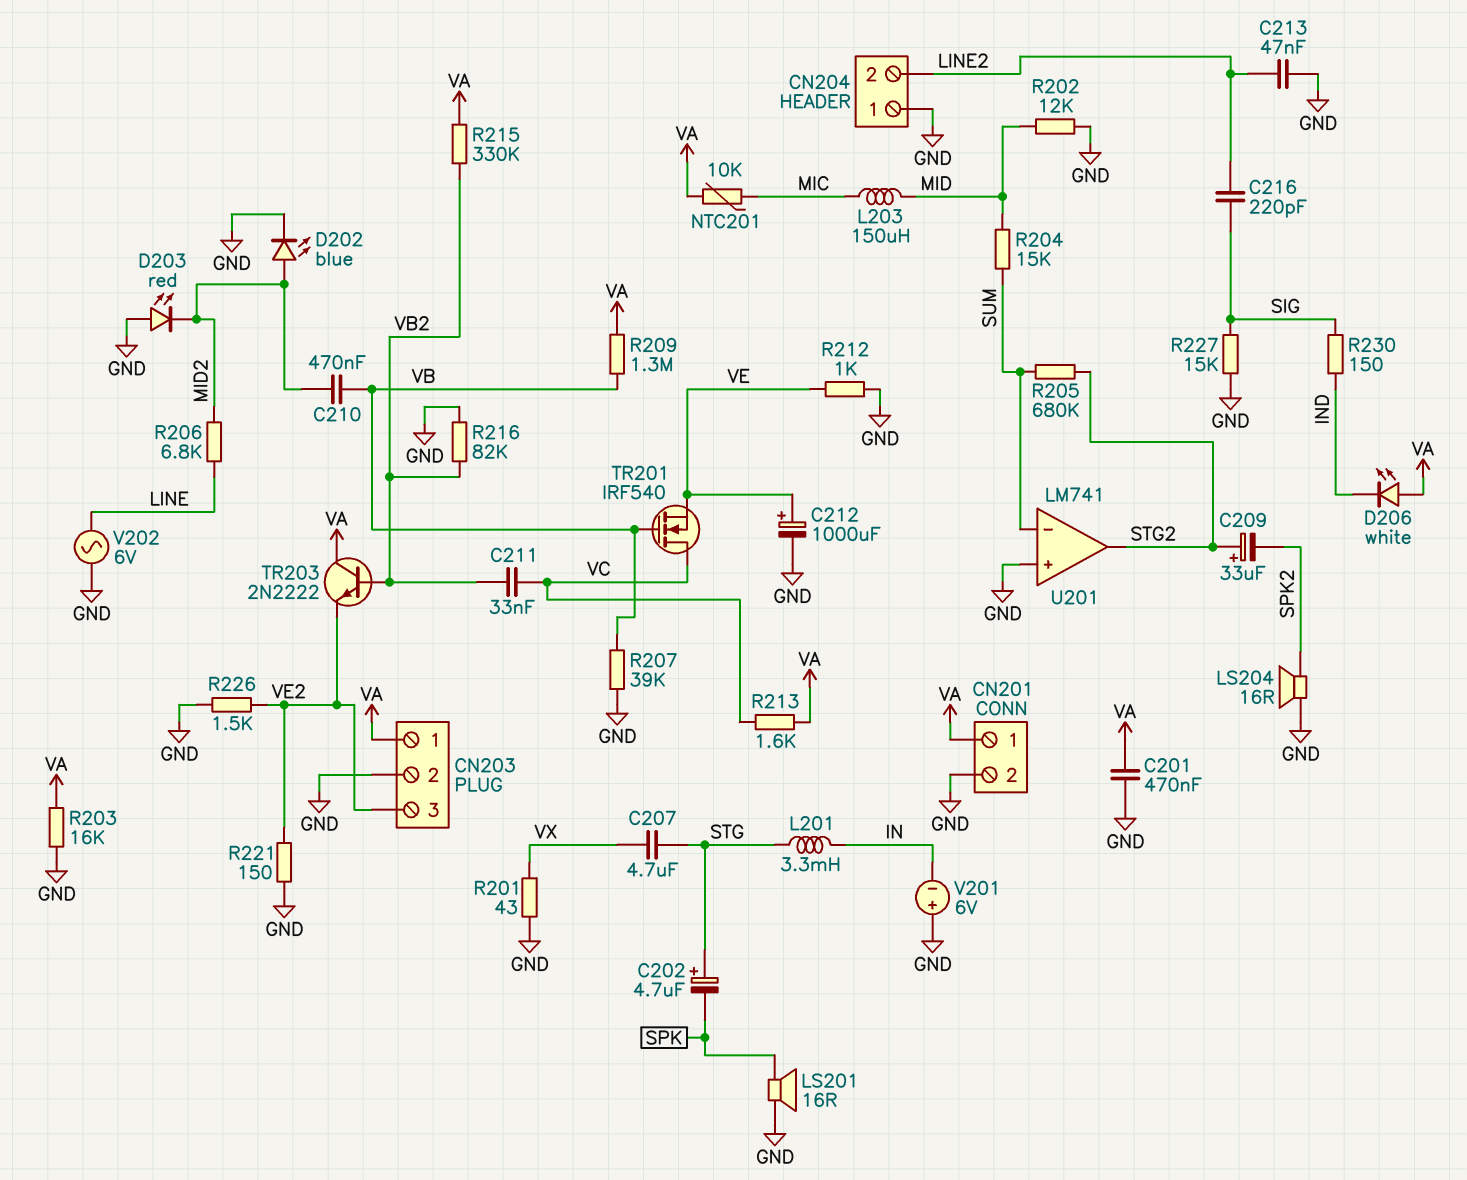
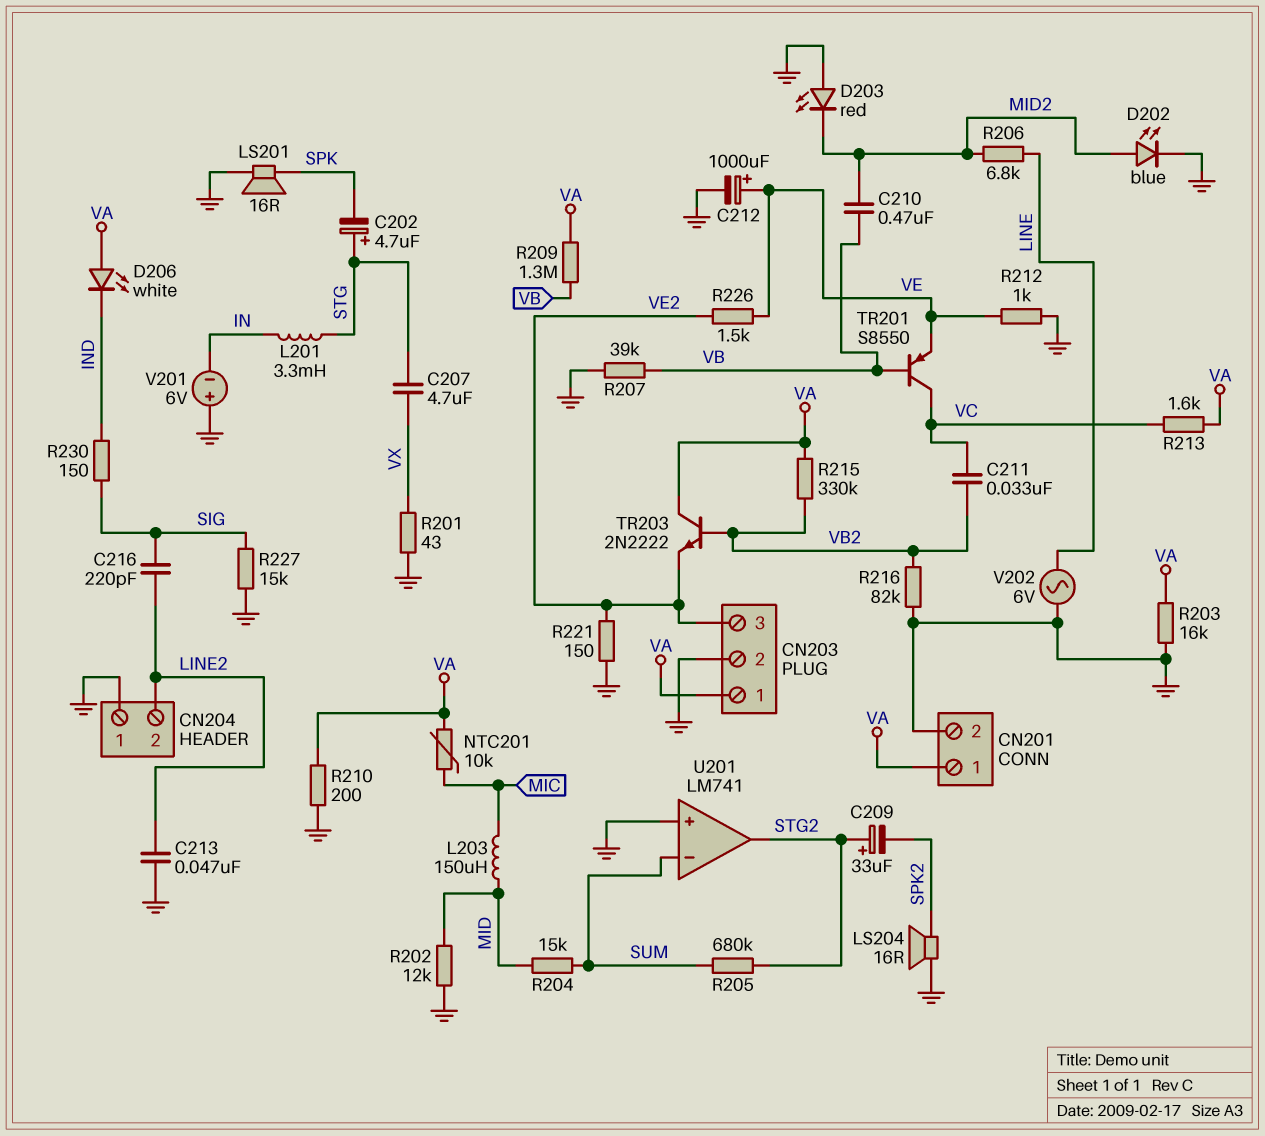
C201: 470nF (GND, VA) -> none
R210: none -> 200 (GND, VA)
R226: 1.5k (GND, VE2) -> 1.5k (VE, VE2)
TR201: NMOS IRF540 (G VB, D VC, S VE) -> PNP S8550 (B VB, C VC, E VE)

